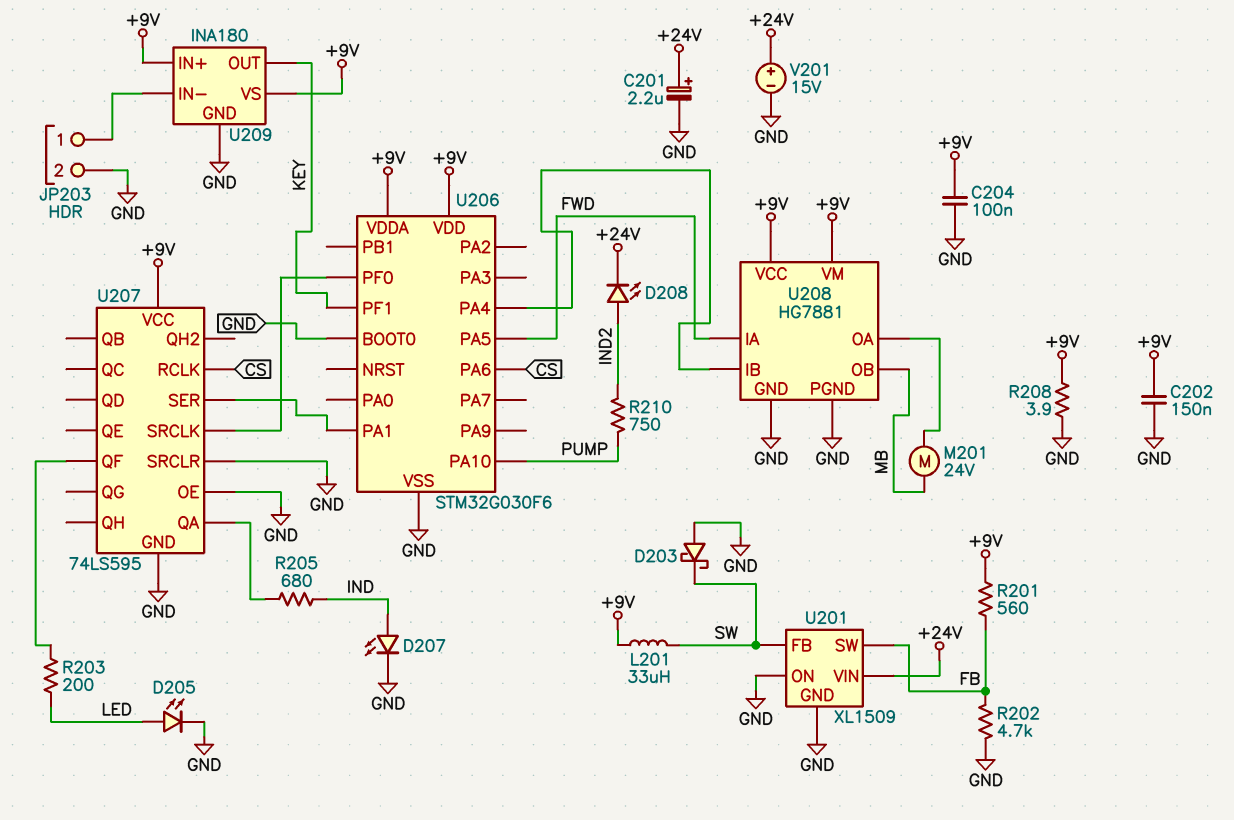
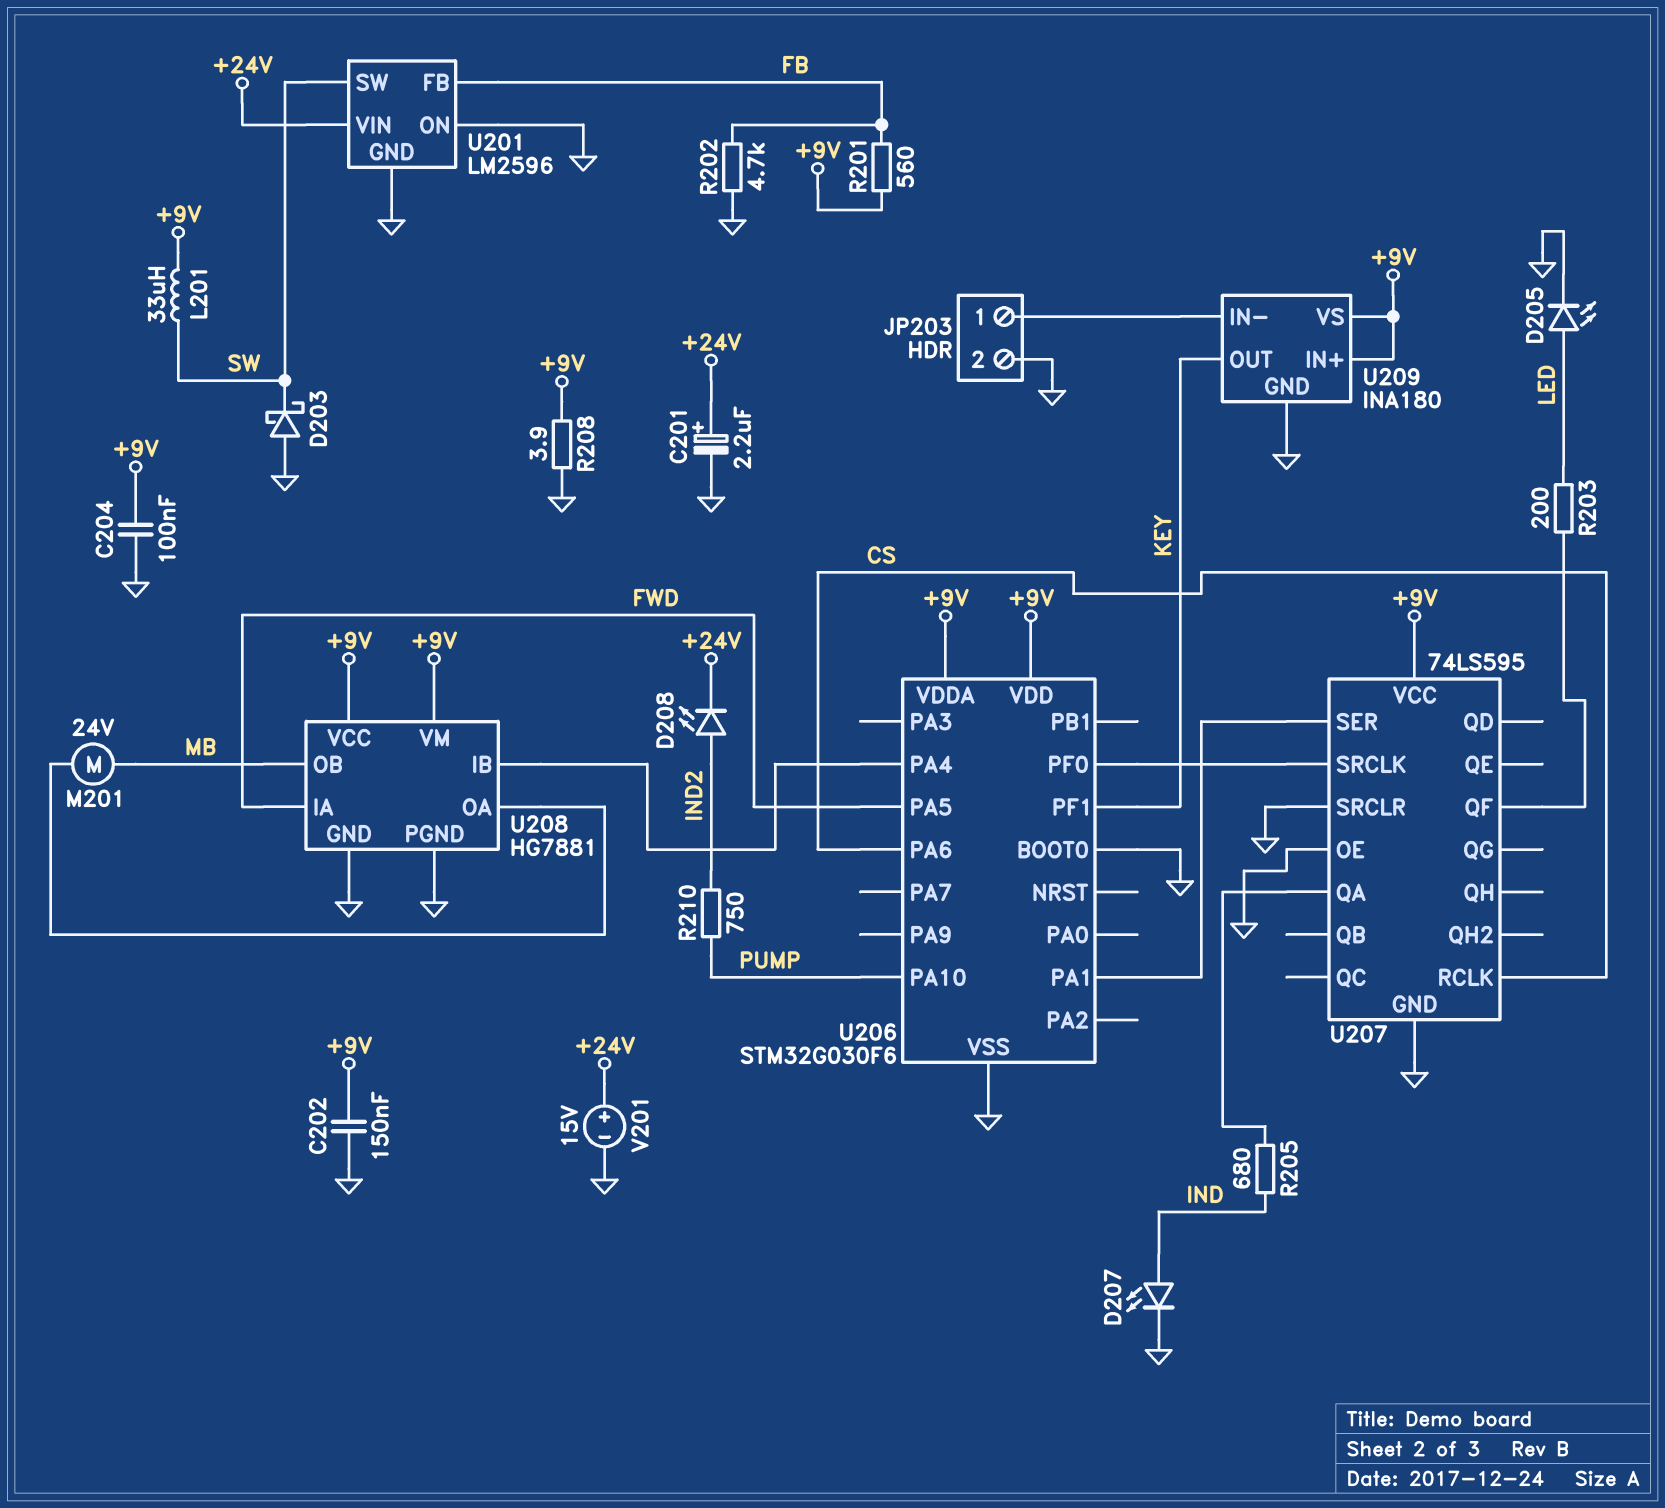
U201: XL1509 -> LM2596
U201 pin FB: SW -> FB
U201 pin SW: FB -> SW

